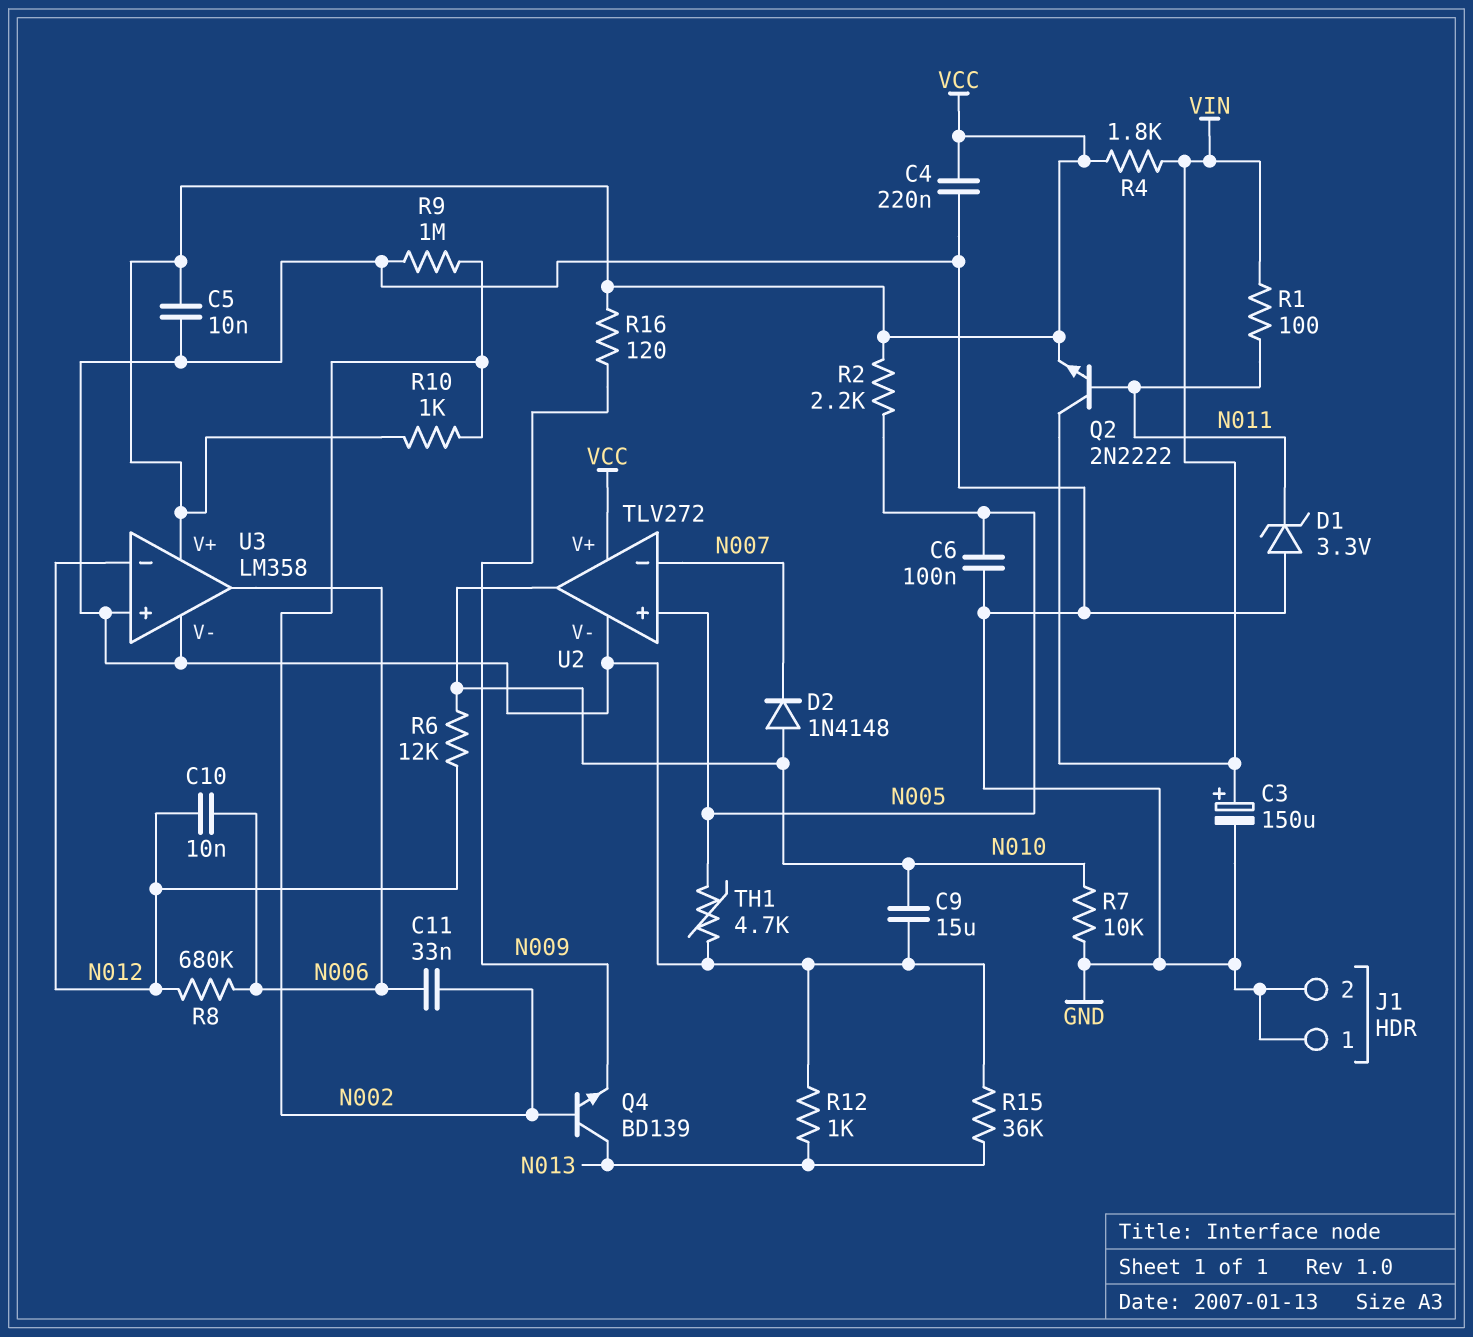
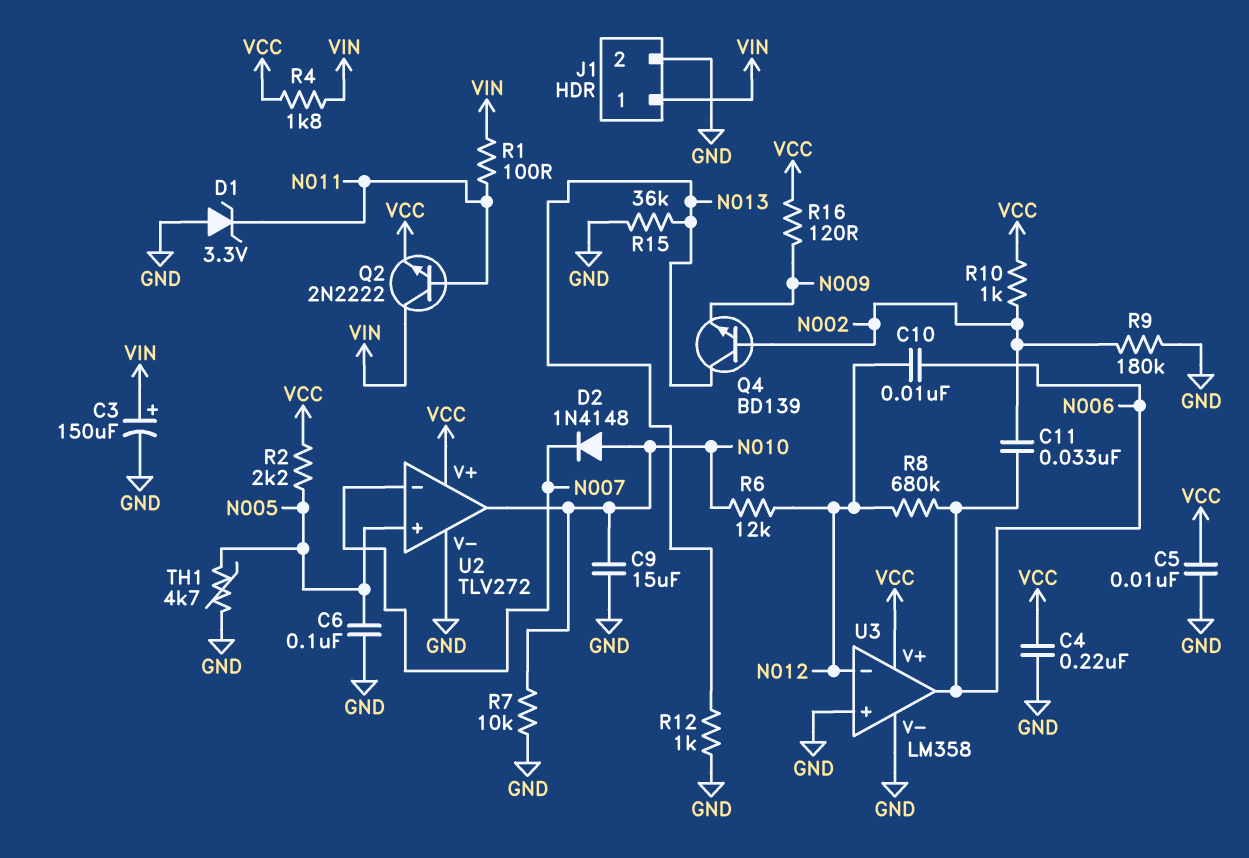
J1 pin 1: GND -> VIN
R9: 1M (GND, N002) -> 180k (GND, N002)

